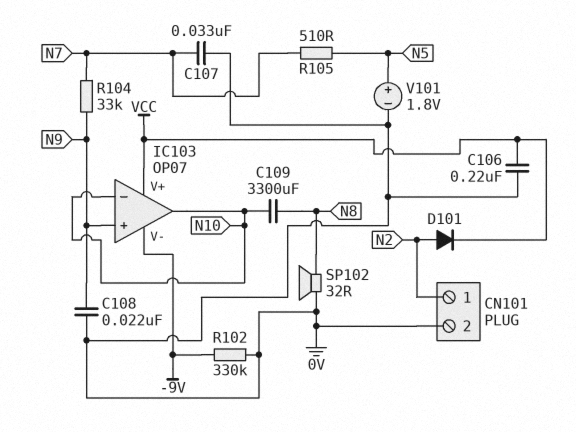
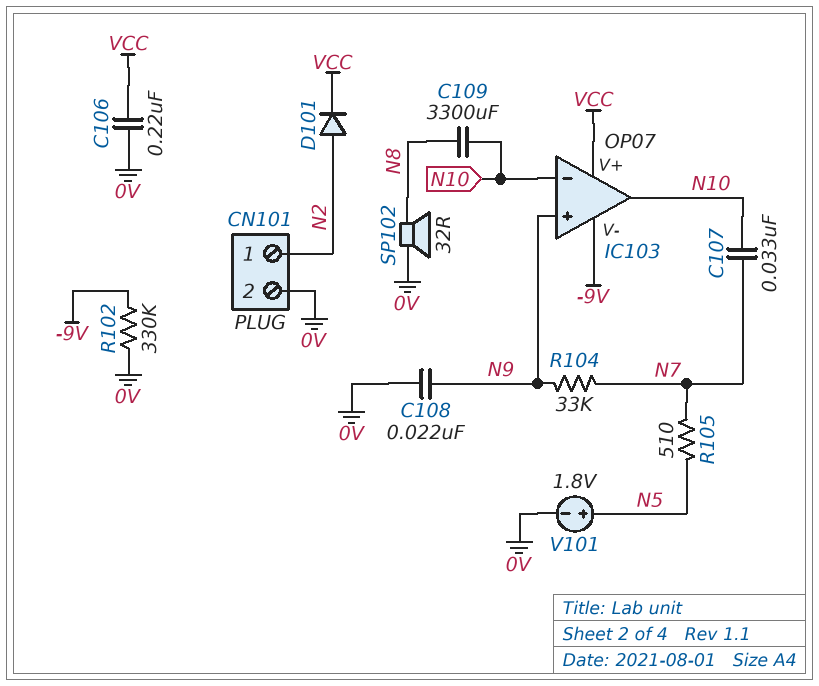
C107: 33nF (0V, N7) -> 33nF (N7, N10)

